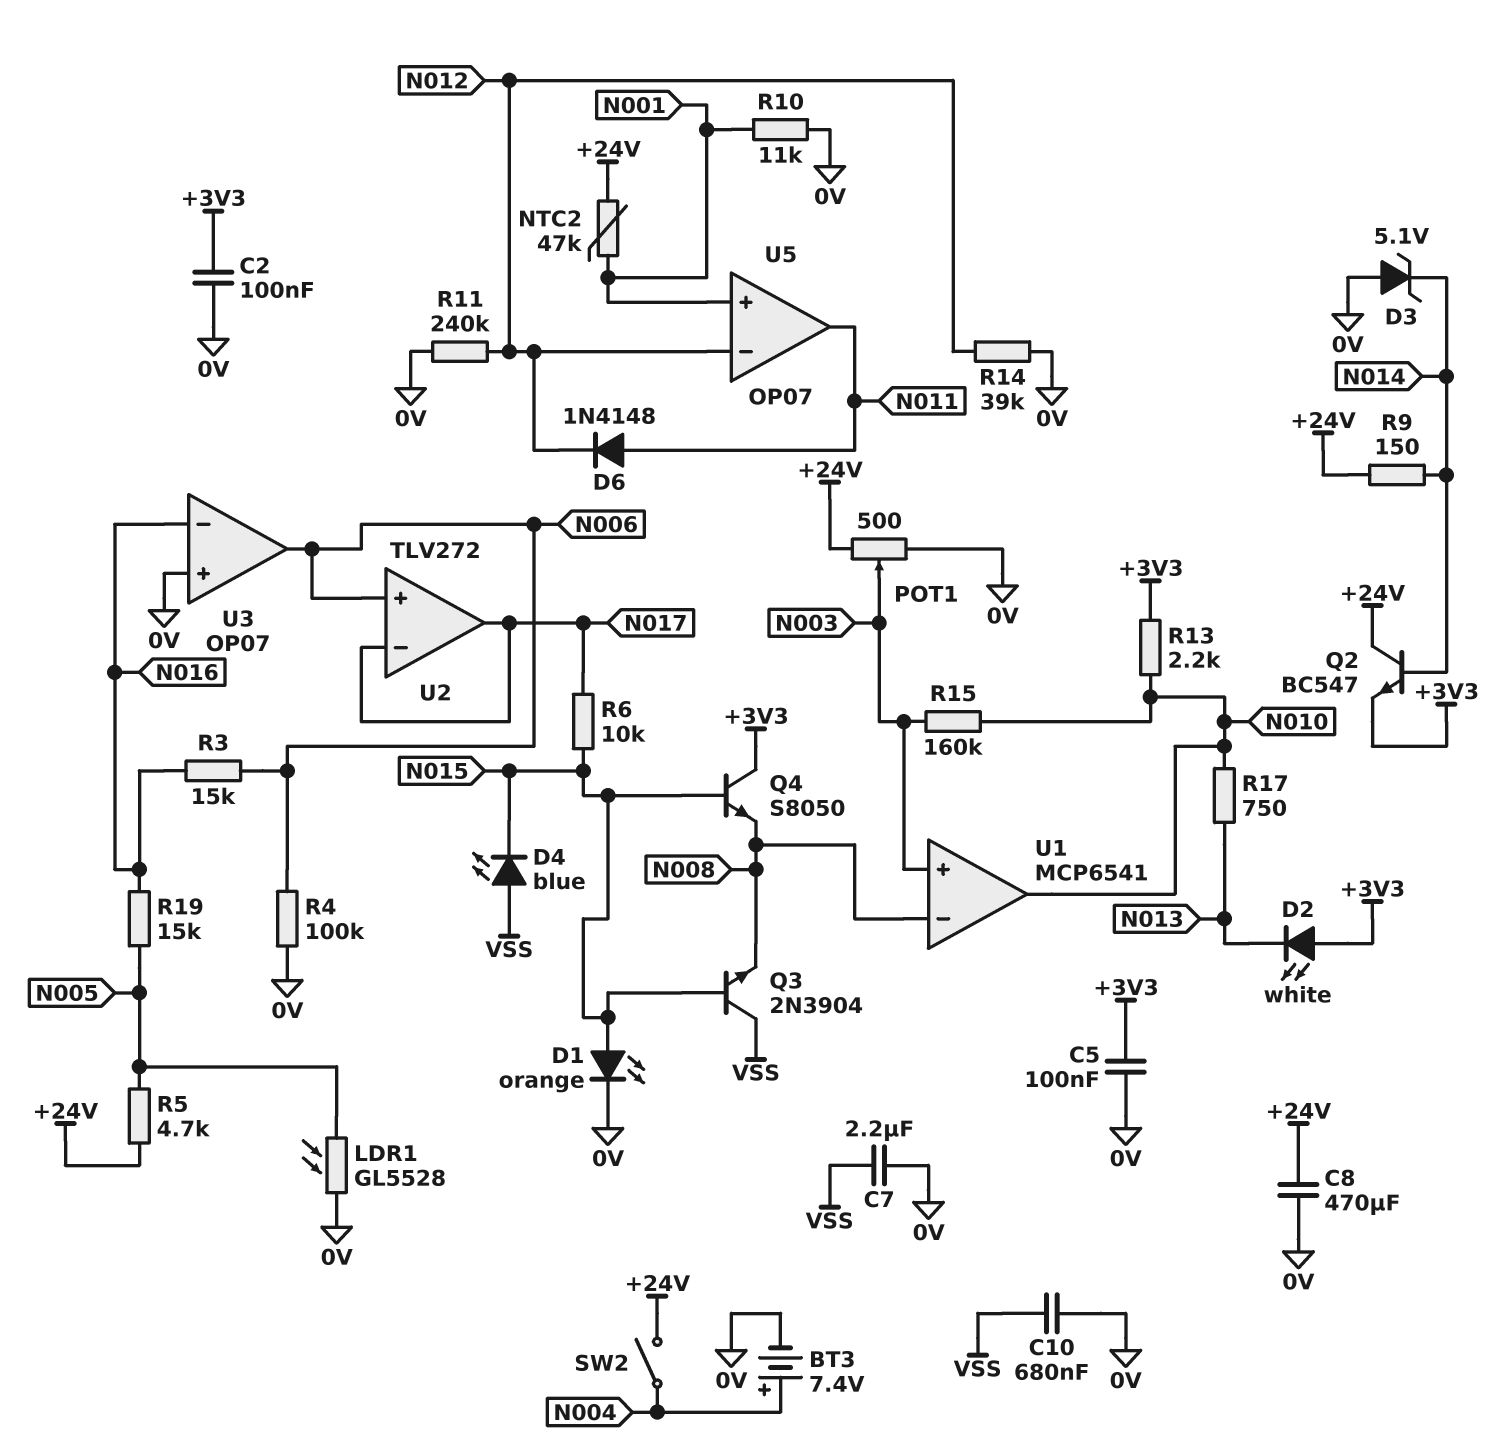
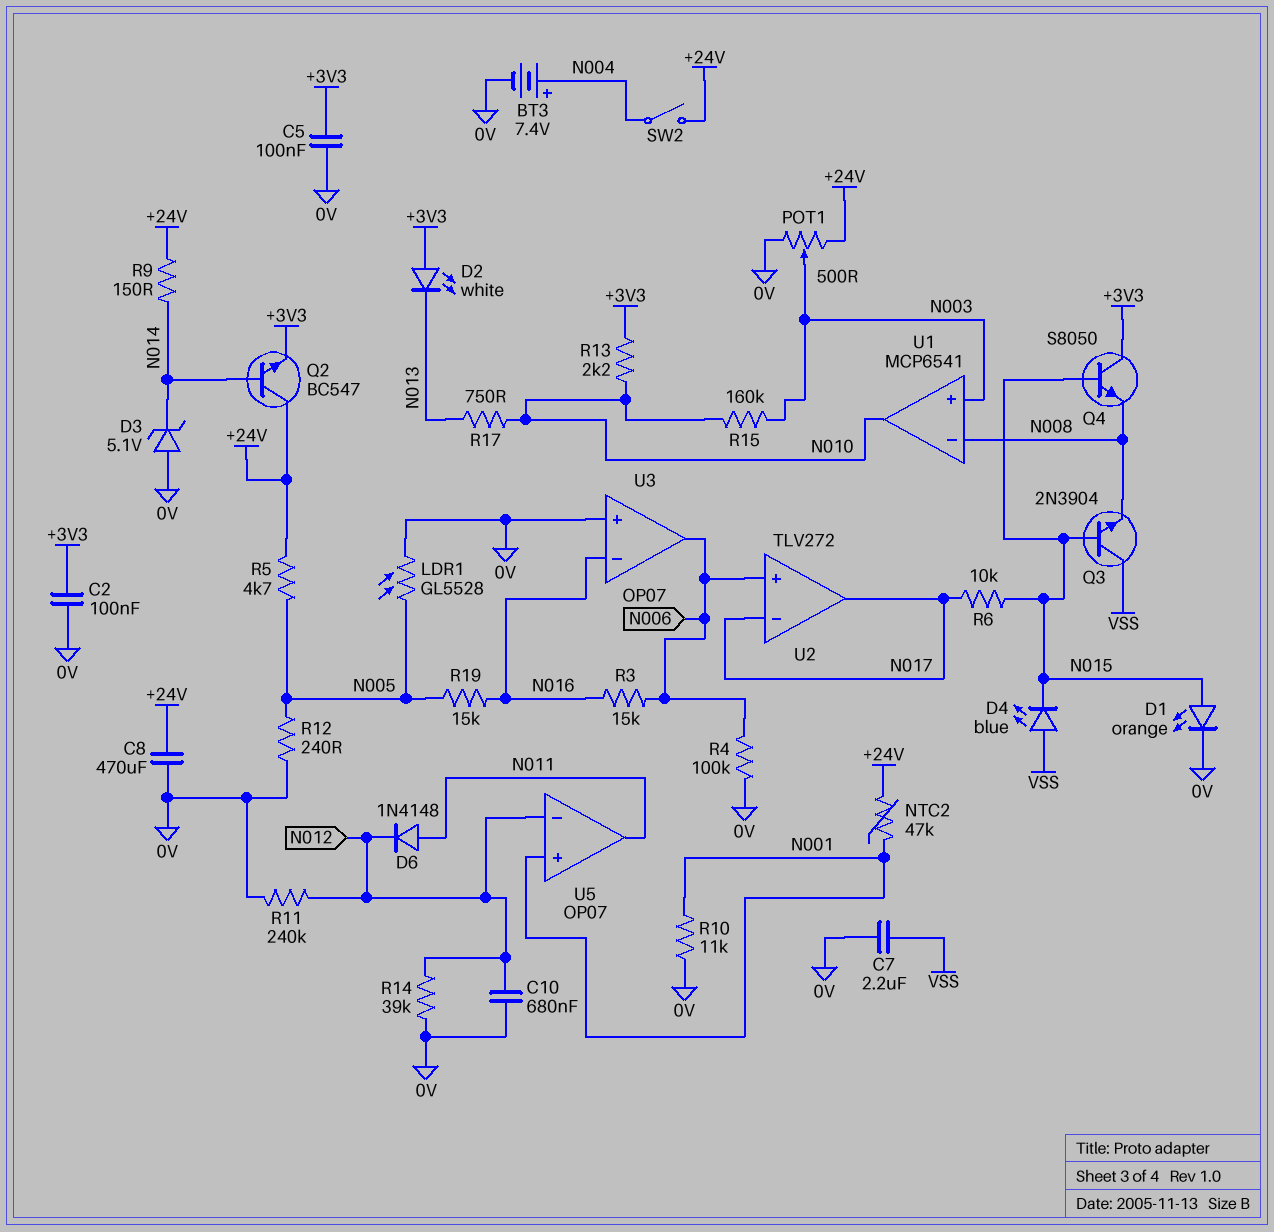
C10: 680nF (0V, VSS) -> 680nF (0V, N012)
R12: none -> 240 (0V, N005)

